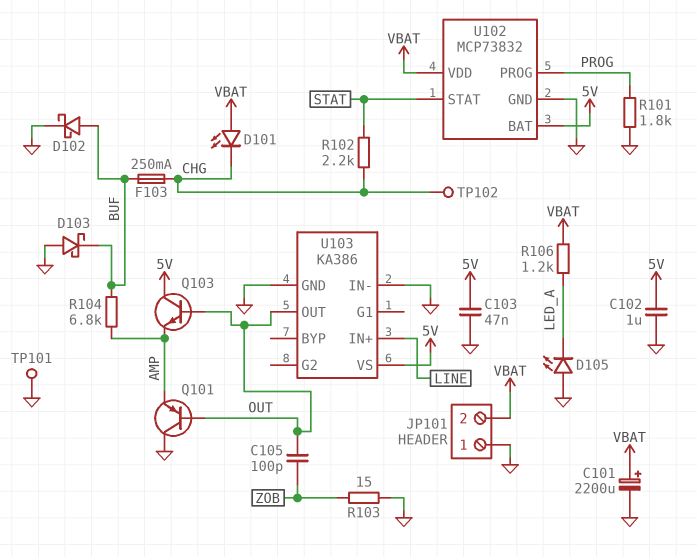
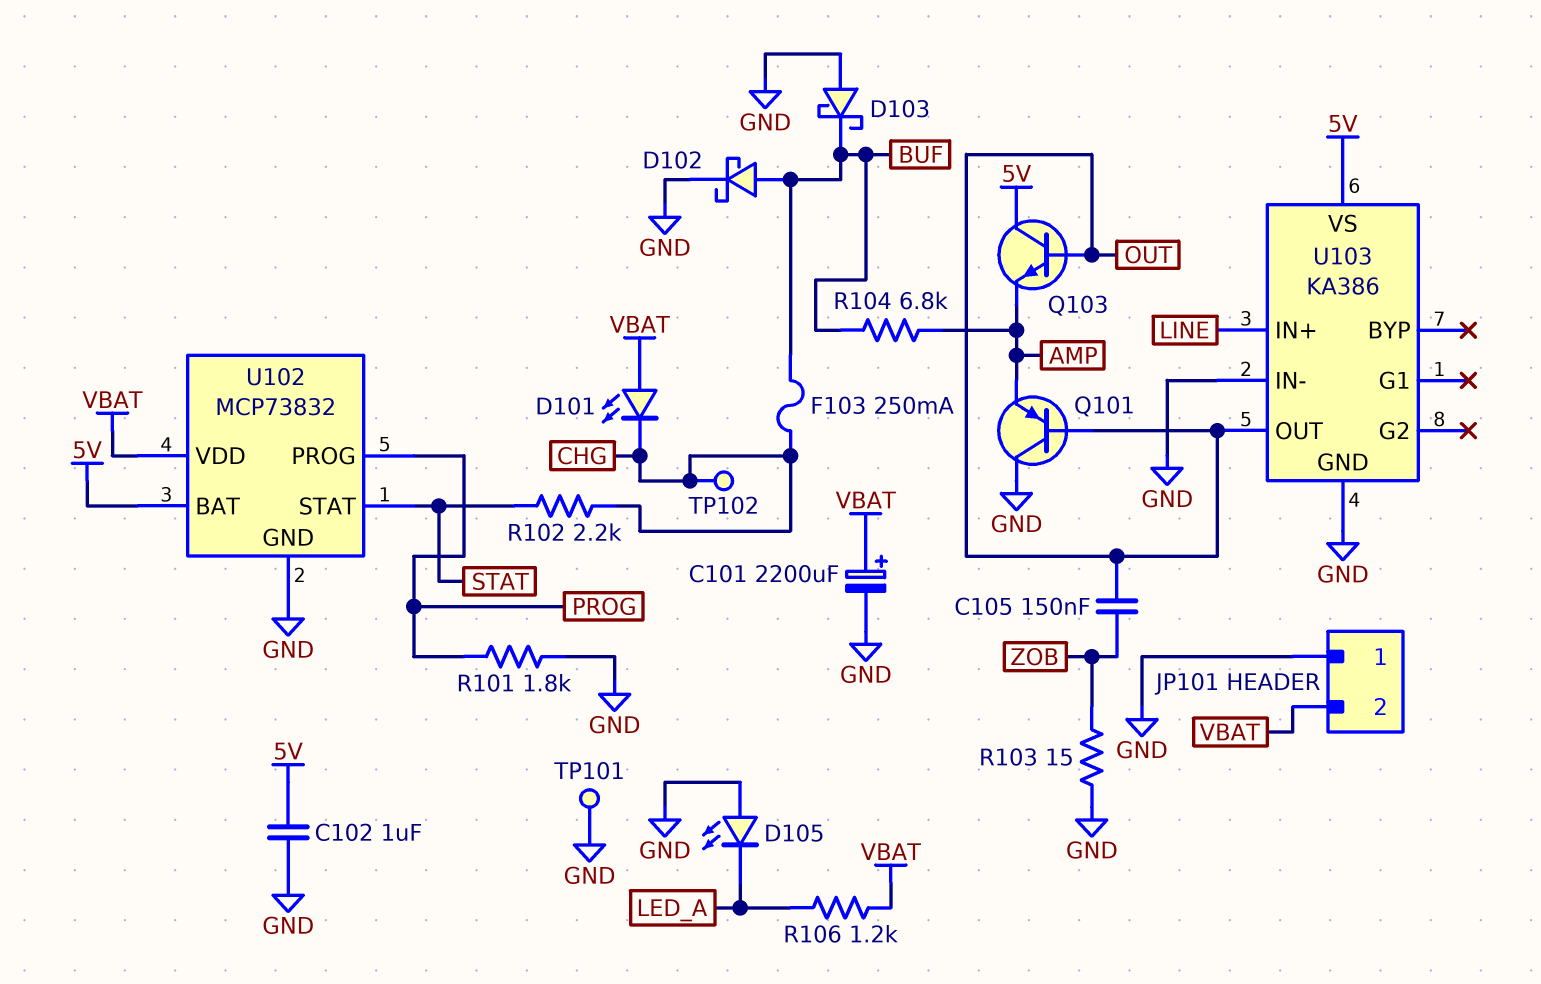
C103: 47nF (5V, GND) -> none
C105: 100pF (OUT, ZOB) -> 150nF (OUT, ZOB)

